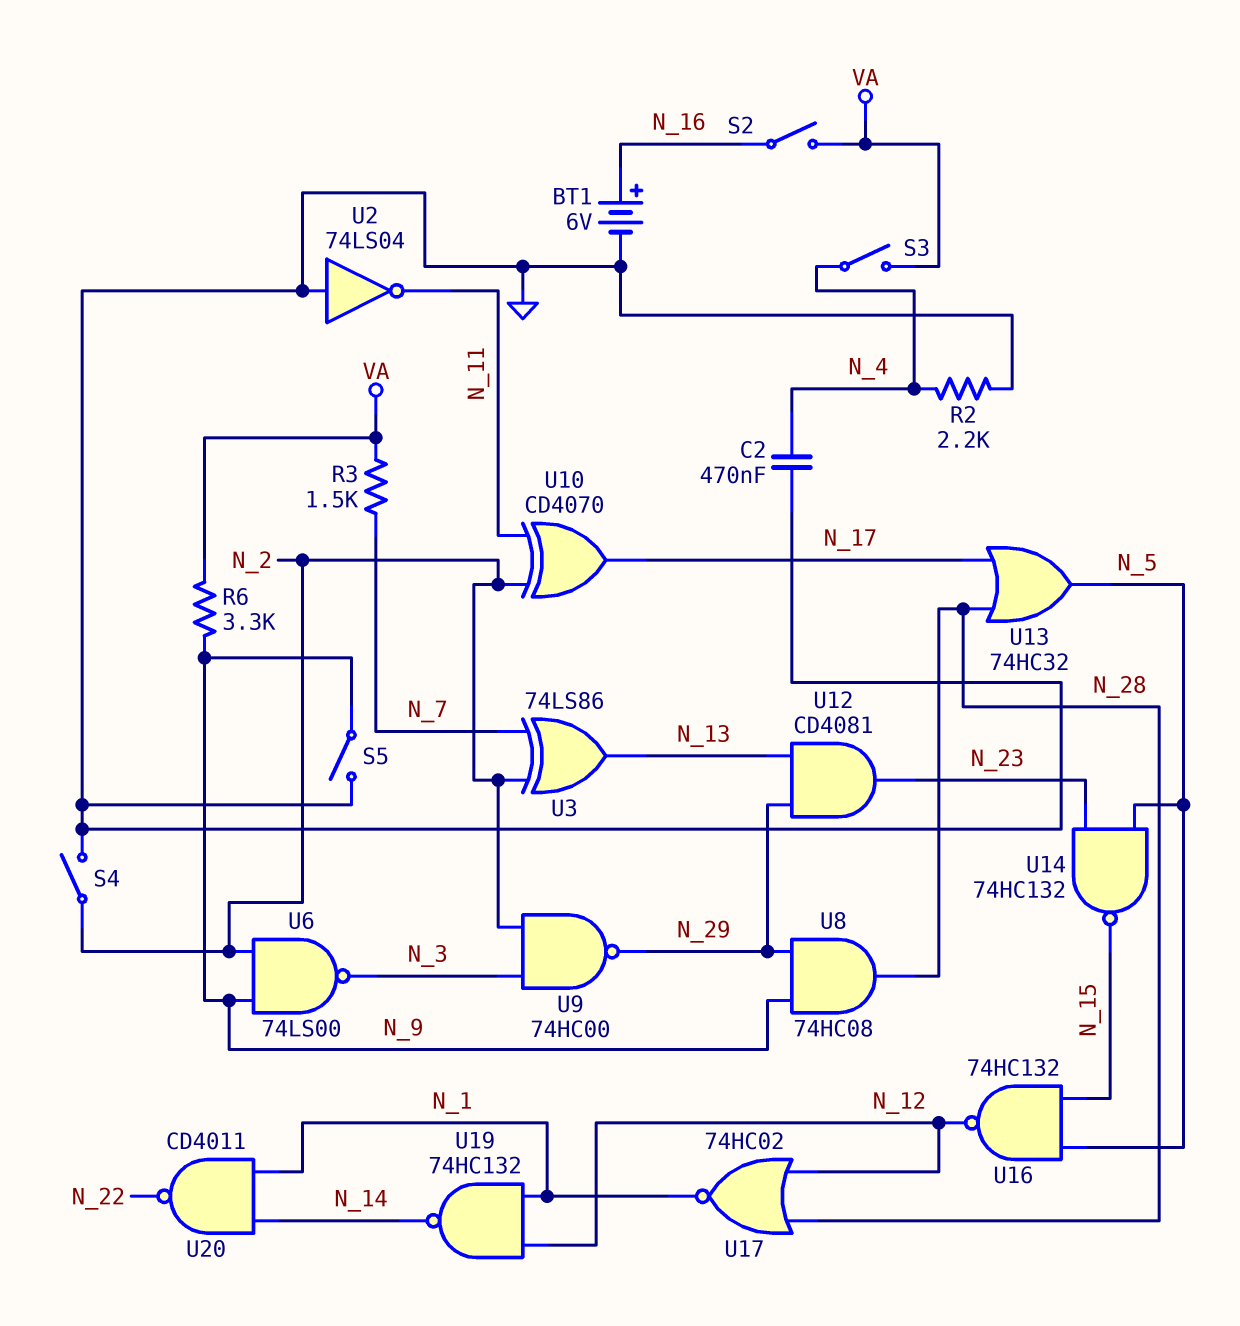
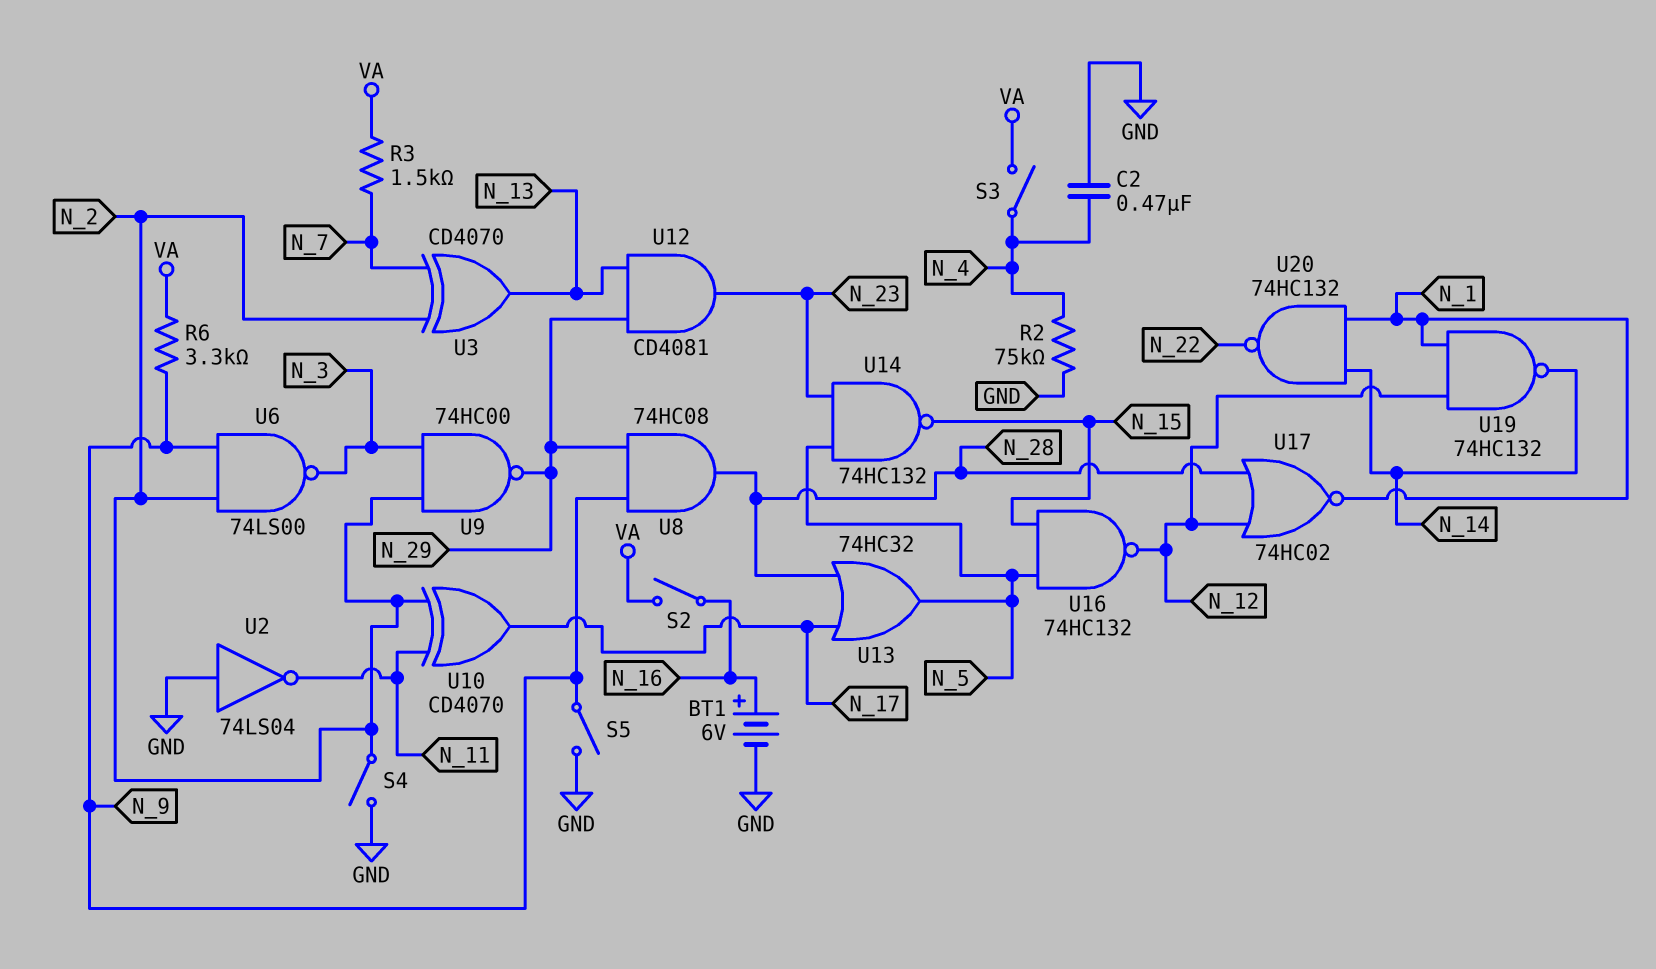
R2: 2.2k (GND, N_4) -> 75k (GND, N_4)
U3: XOR 74LS86 (in N_2, in N_7, out N_13) -> XOR CD4070 (in N_2, in N_7, out N_13)
U20: NAND CD4011 (in N_1, in N_14, out N_22) -> NAND 74HC132 (in N_1, in N_14, out N_22)

